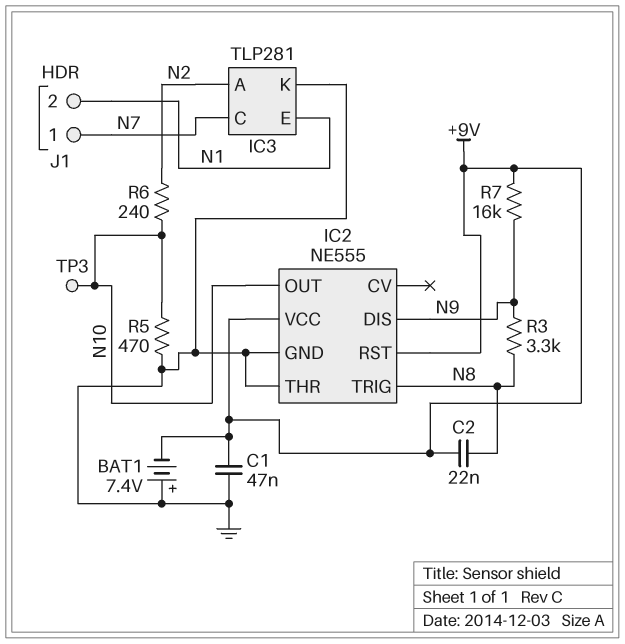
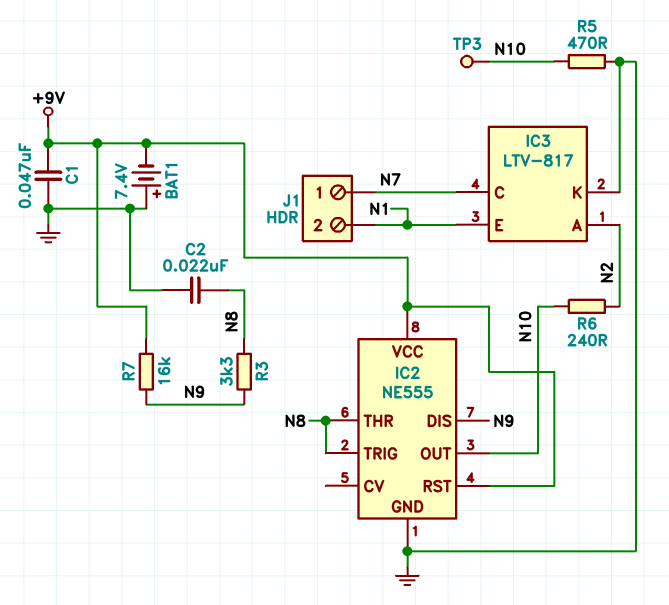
C2: 22nF (+9V, N8) -> 22nF (GND, N8)
IC2 pin THR: GND -> N8
IC3: TLP281 -> LTV-817

